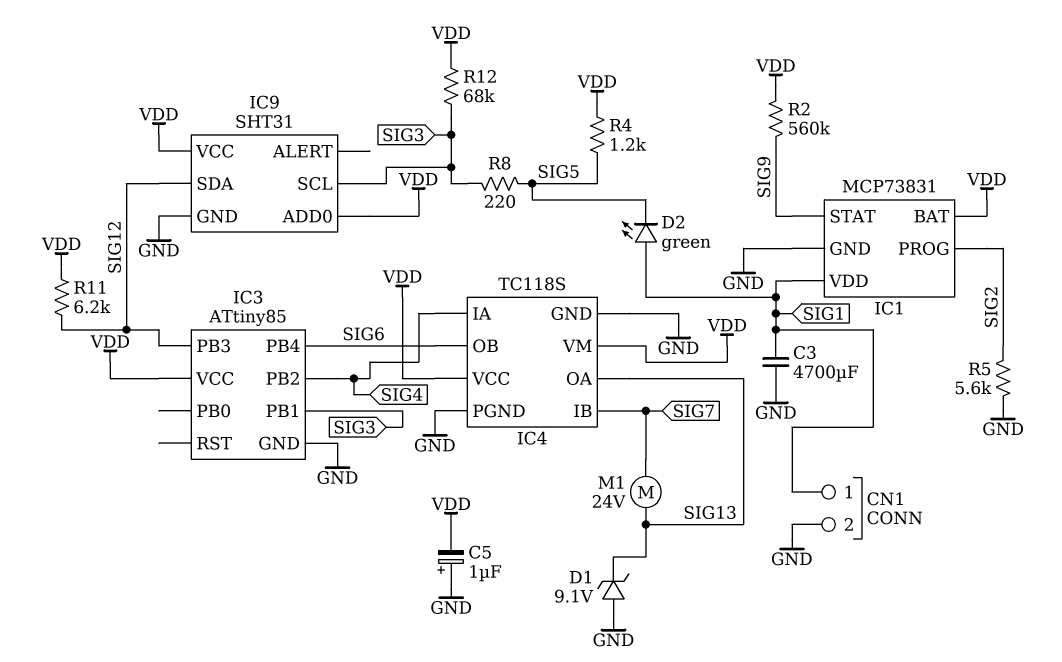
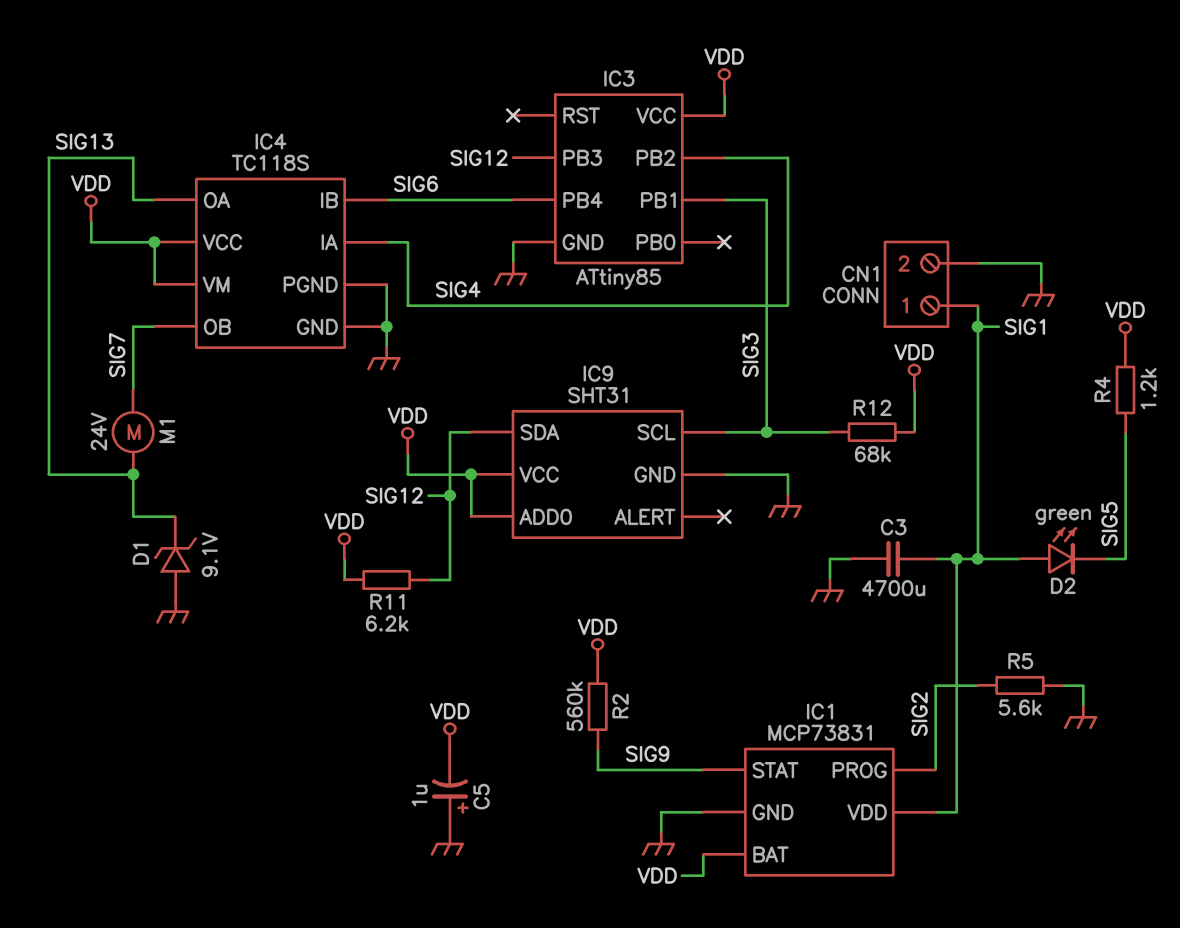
IC4 pin IB: SIG7 -> SIG6
IC4 pin OB: SIG6 -> SIG7
R8: 220 (SIG3, SIG5) -> none

